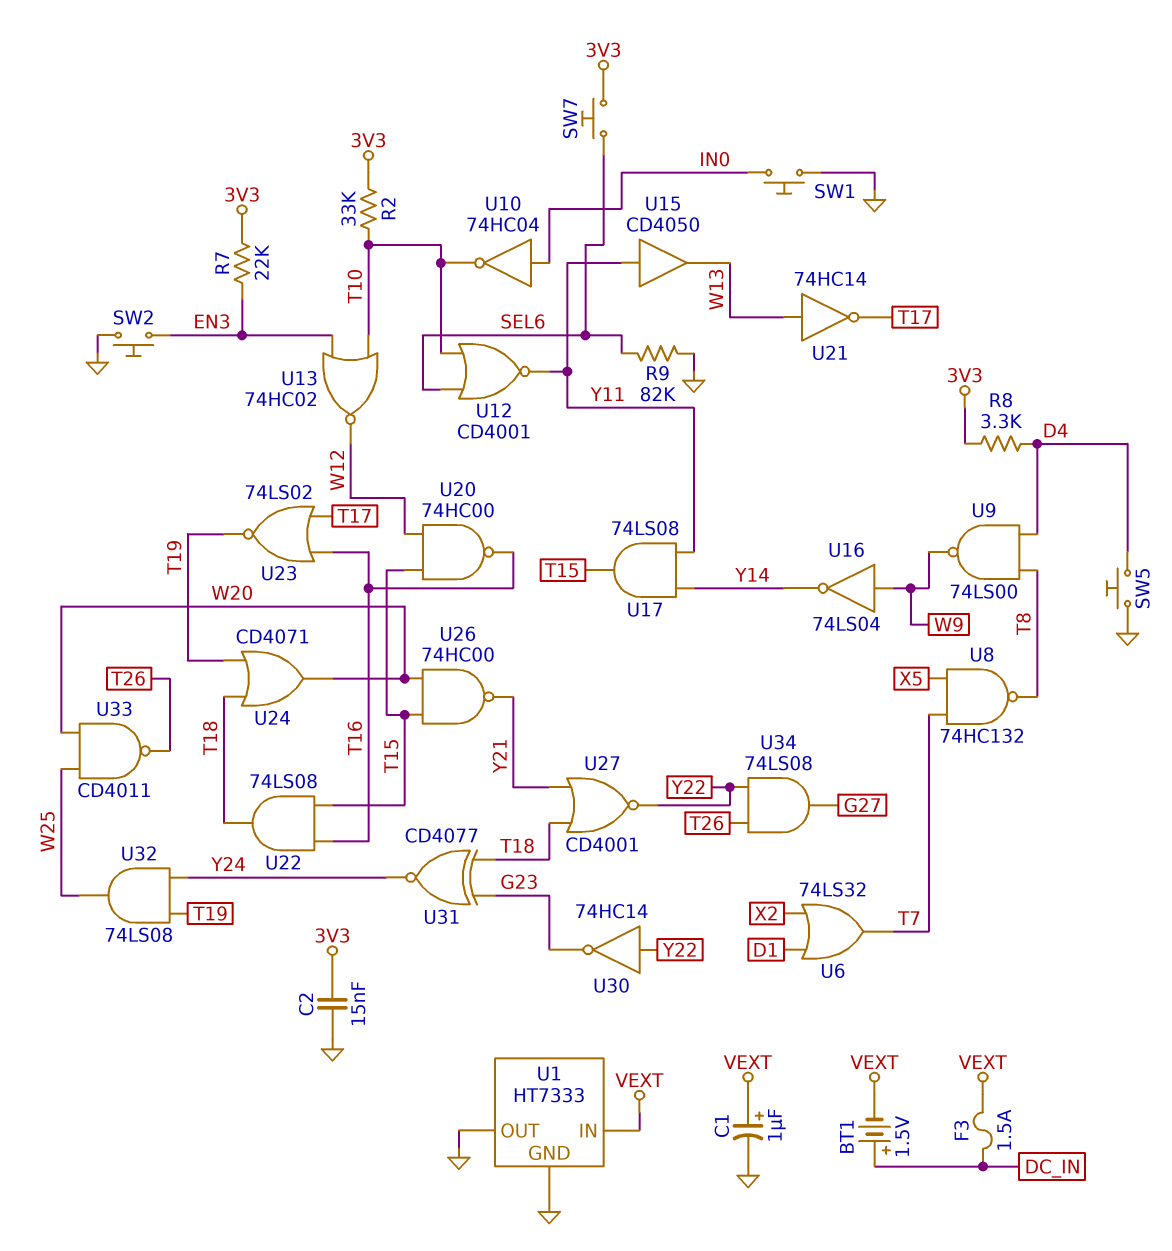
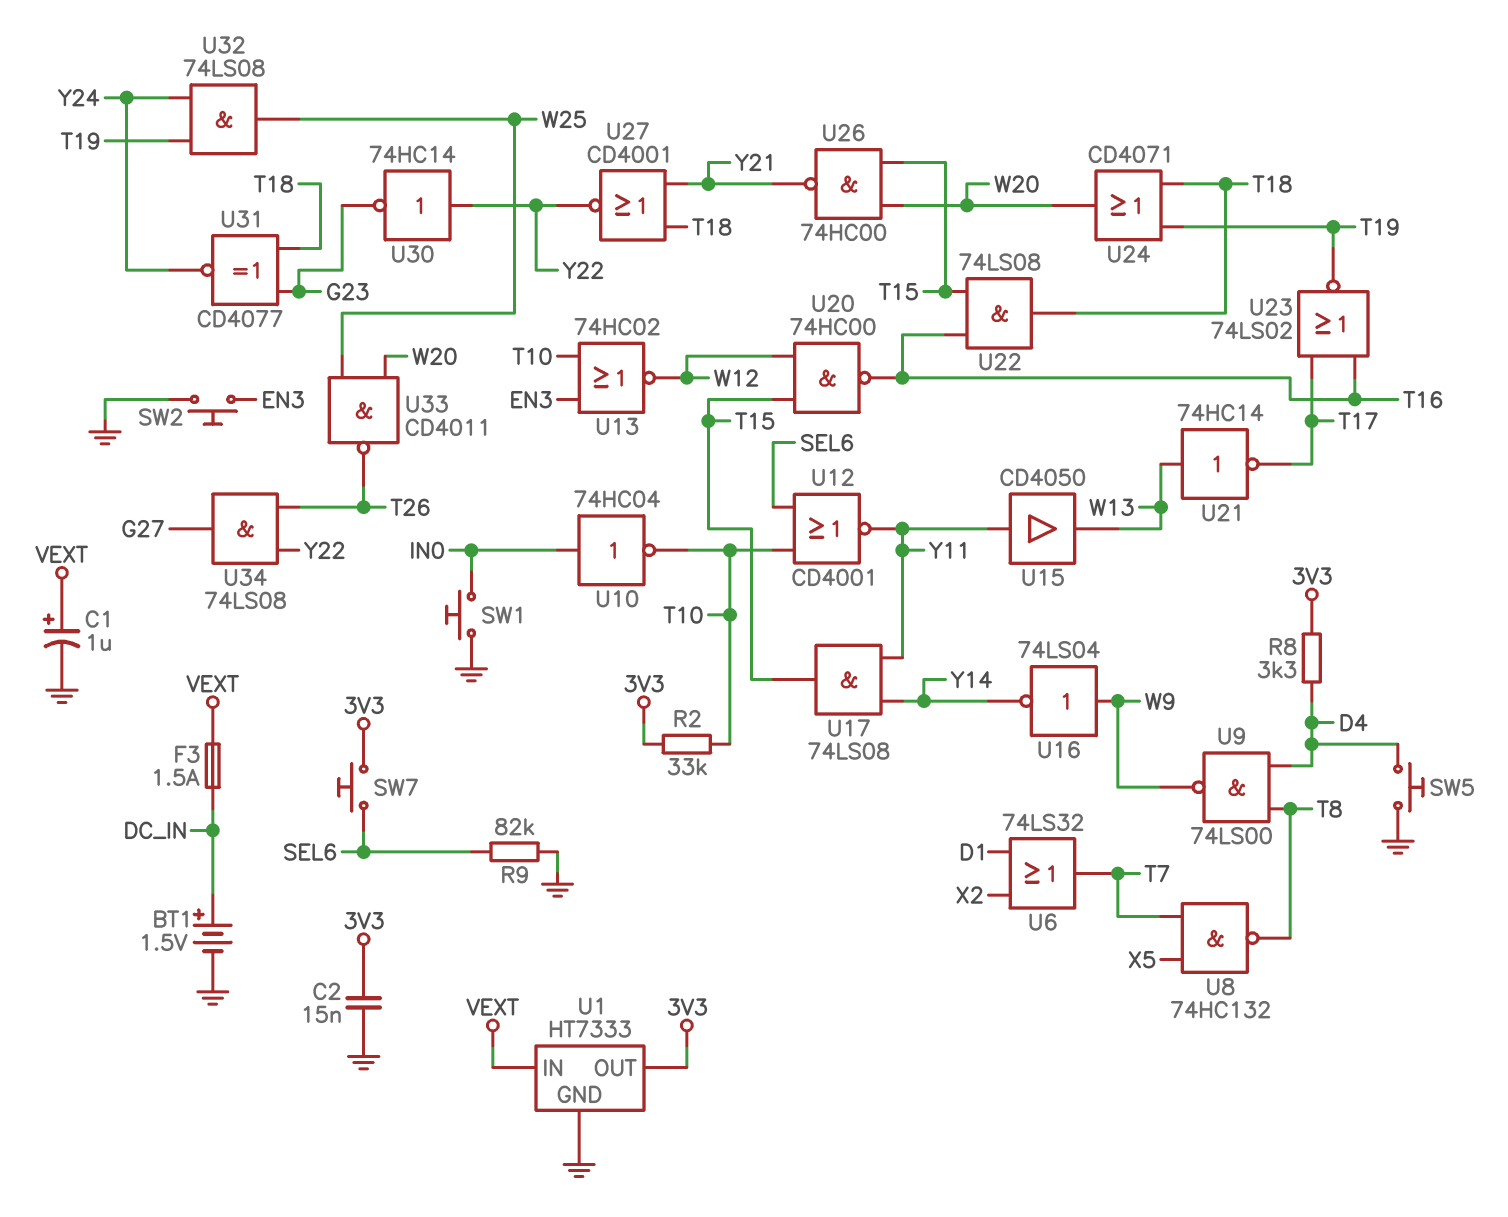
BT1: 1.5V (plus DC_IN, minus VEXT) -> 1.5V (plus DC_IN, minus GND)
R7: 22k (3V3, EN3) -> none
U1 pin OUT: GND -> 3V3

